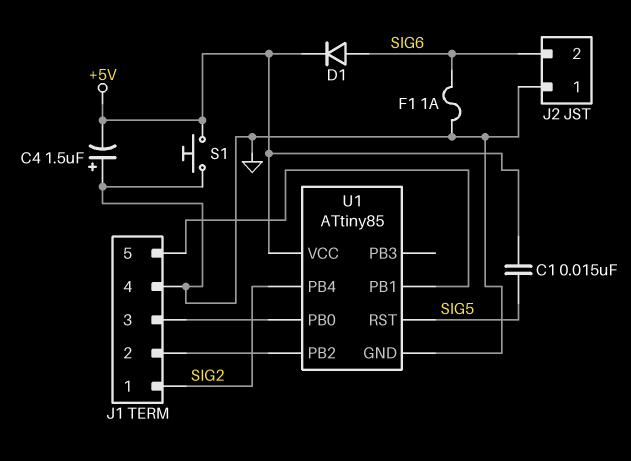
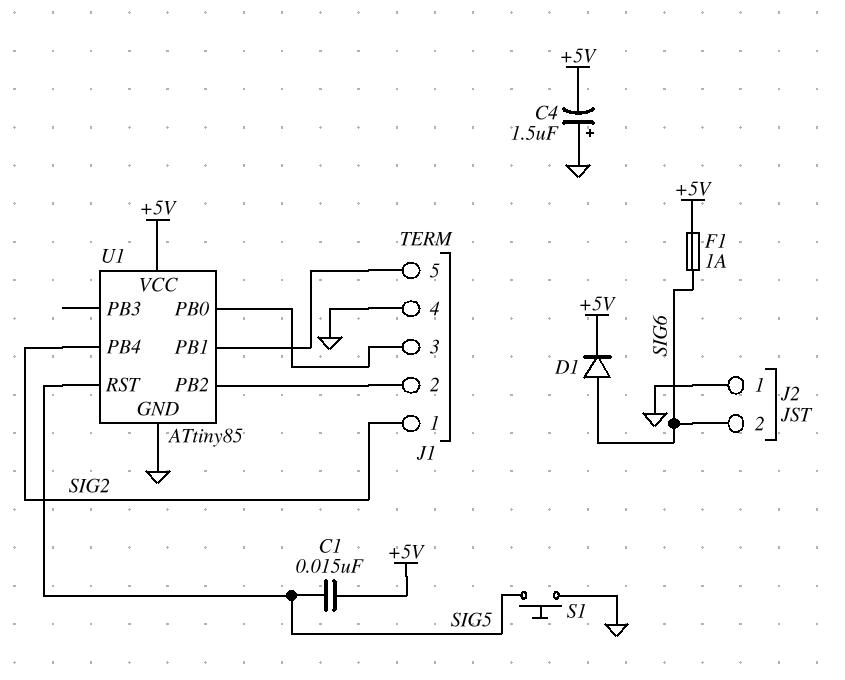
F1: 1A (GND, SIG6) -> 1A (+5V, SIG6)
S1: button (+5V, GND) -> button (GND, SIG5)

